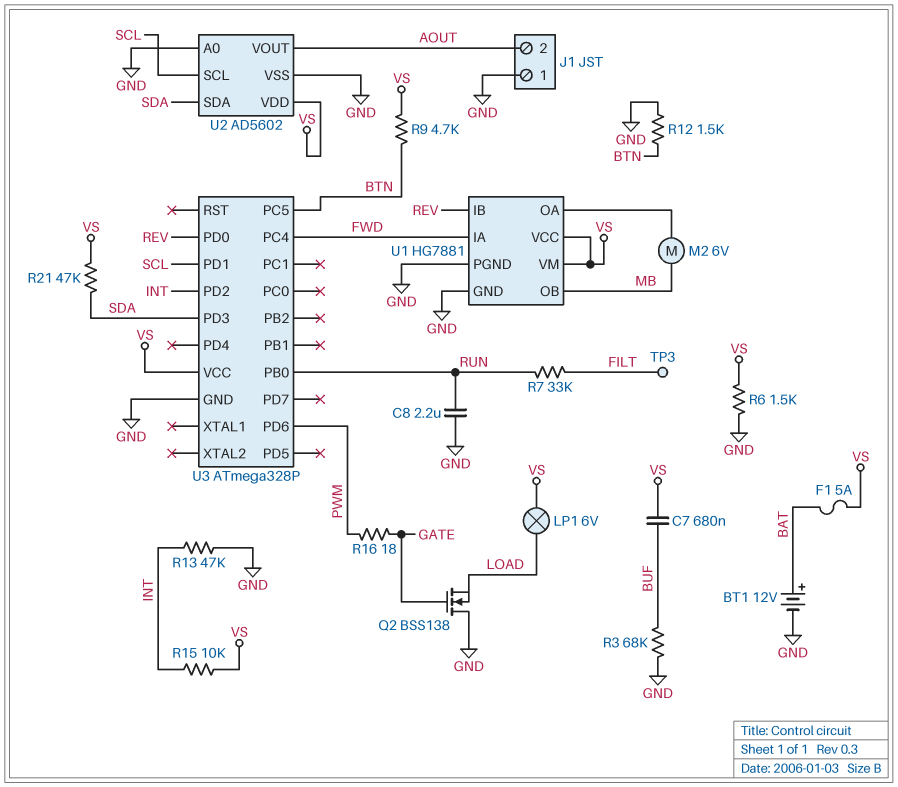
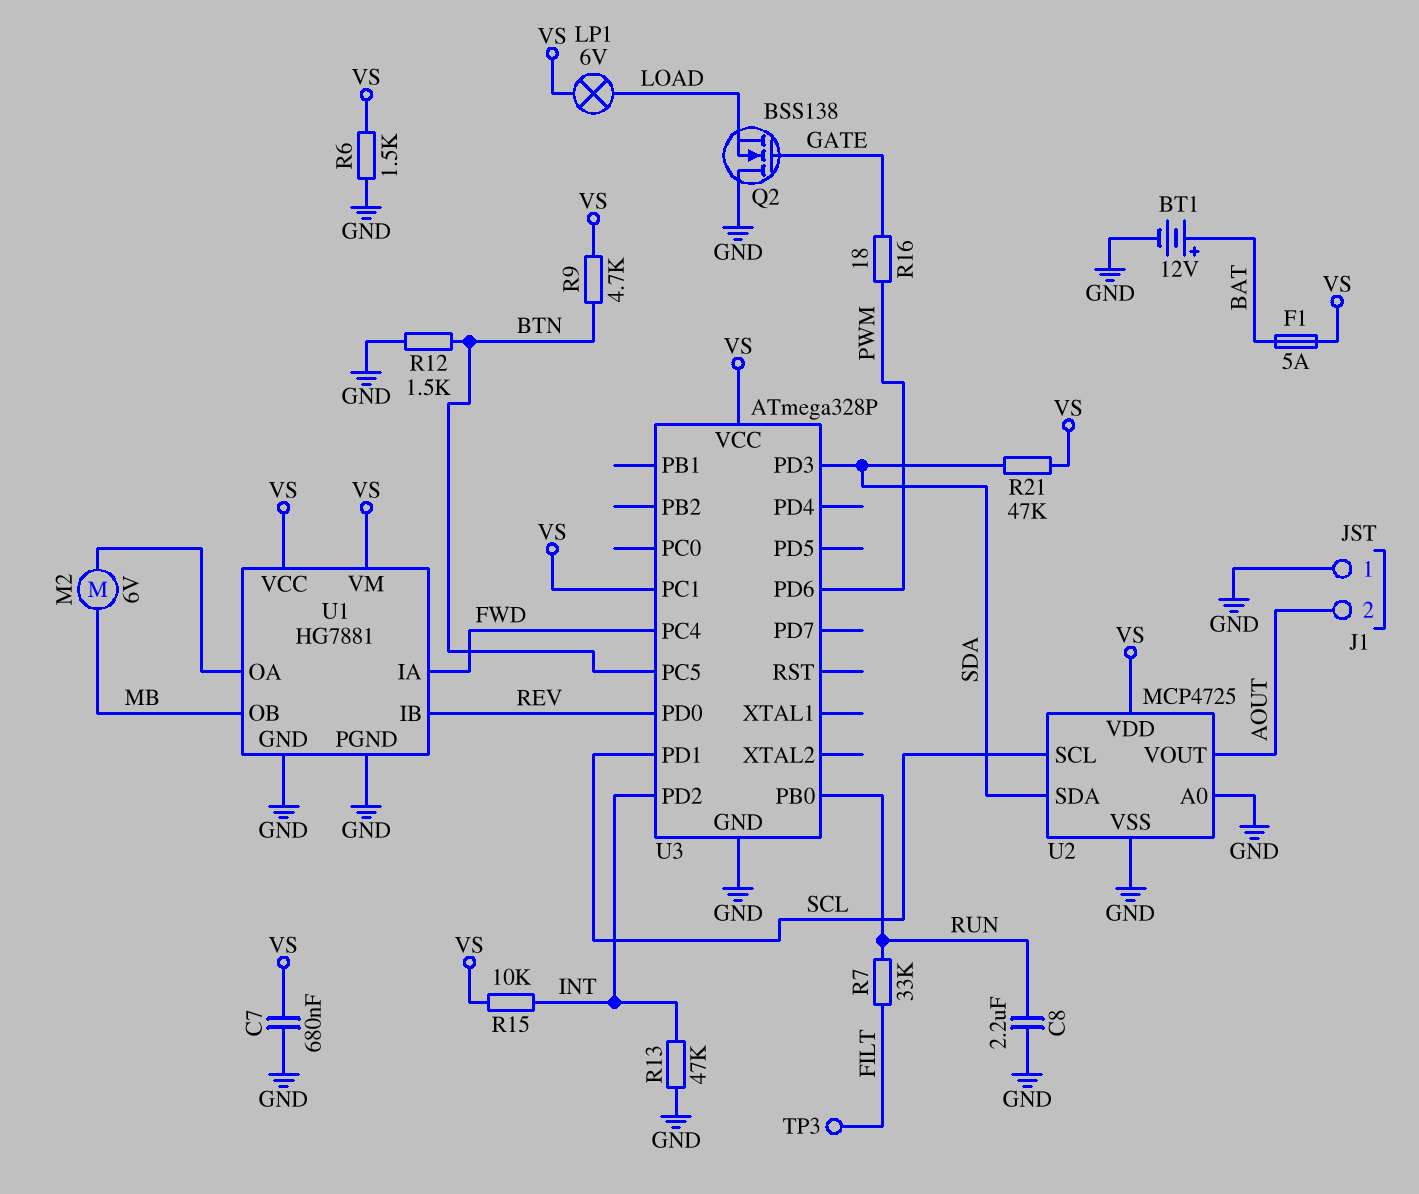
C7: 680nF (BUF, VS) -> 680nF (GND, VS)
R3: 68k (BUF, GND) -> none
U2: AD5602 -> MCP4725
U3 pin PC1: none -> VS

